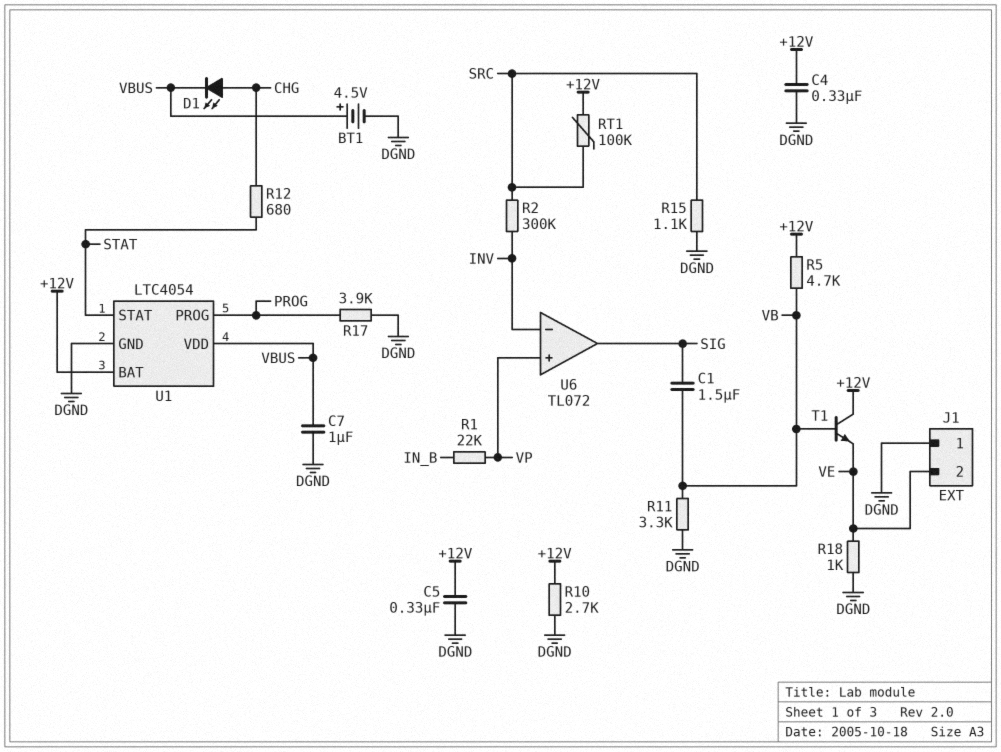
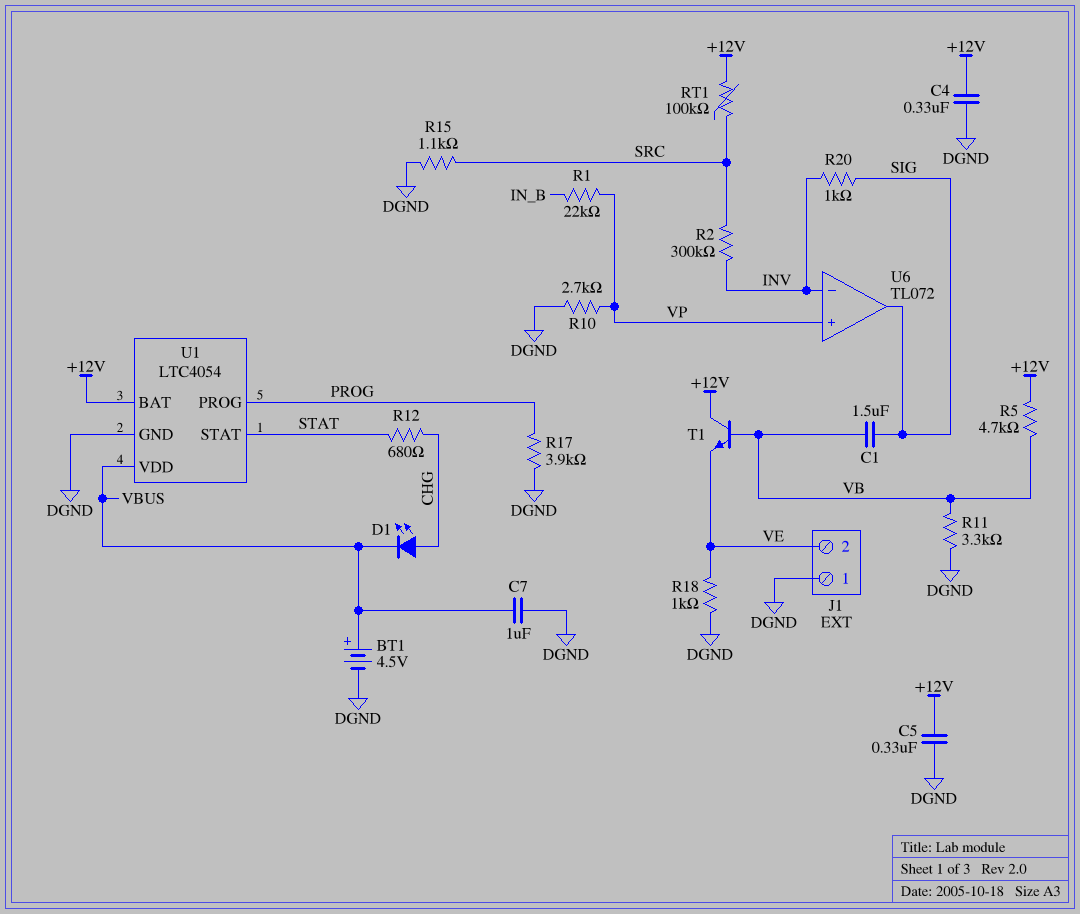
R10: 2.7k (+12V, DGND) -> 2.7k (DGND, VP)
R20: none -> 1k (INV, SIG)

